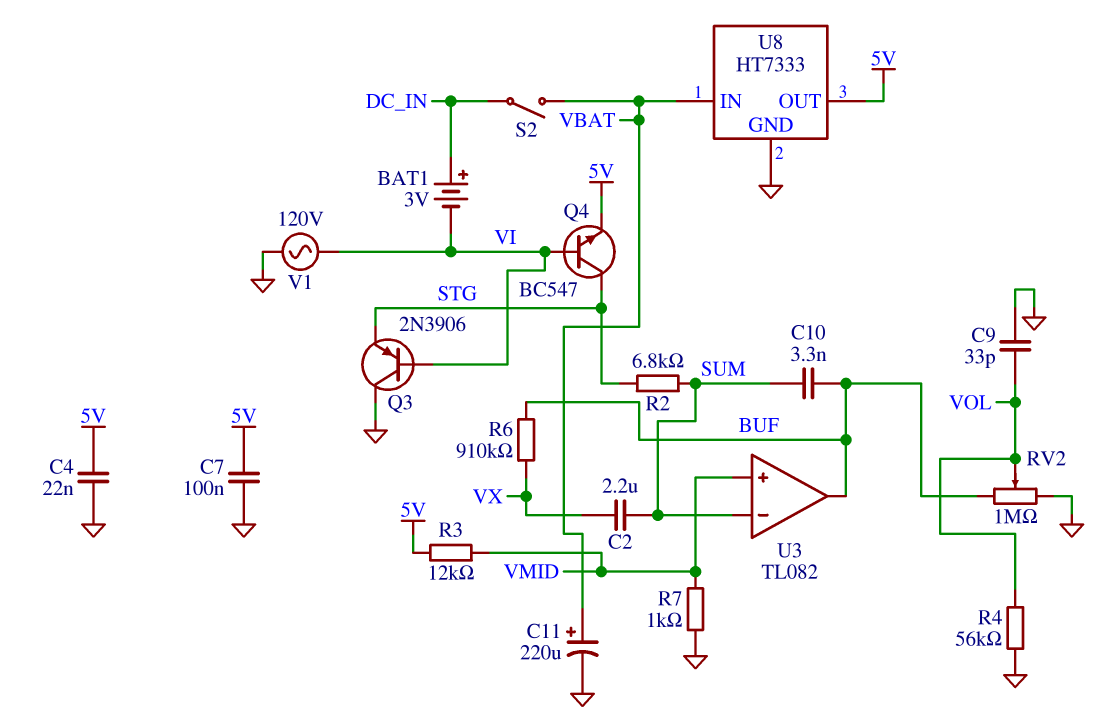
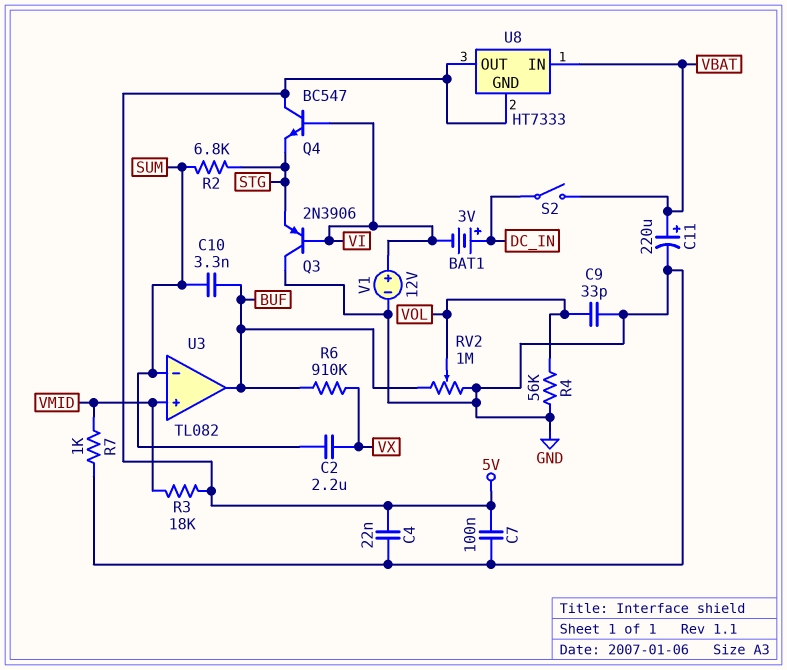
Q4: NPN BC547 (B VI, C STG, E 5V) -> NPN BC547 (B VI, C 5V, E STG)
R3: 12k (5V, VMID) -> 18k (5V, VMID)
U8 pin GND: GND -> 5V
V1: AC 120V (GND, VI) -> 12V (plus VI, minus GND)

